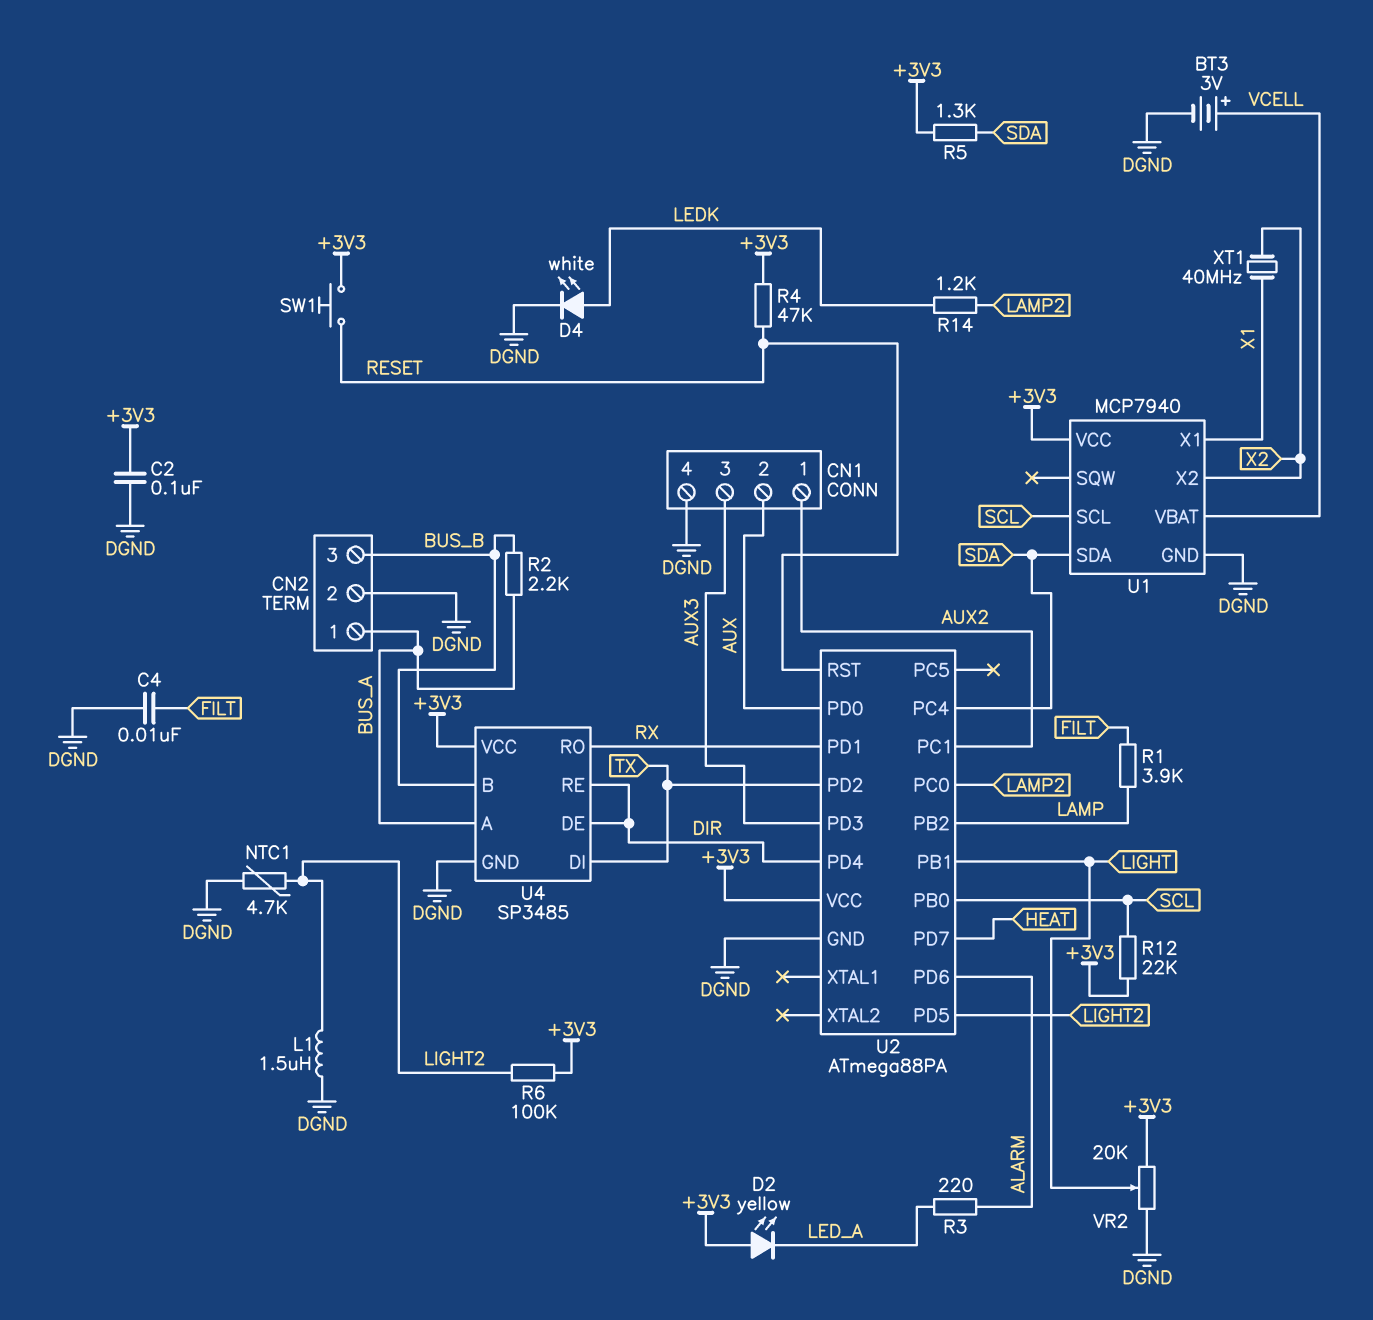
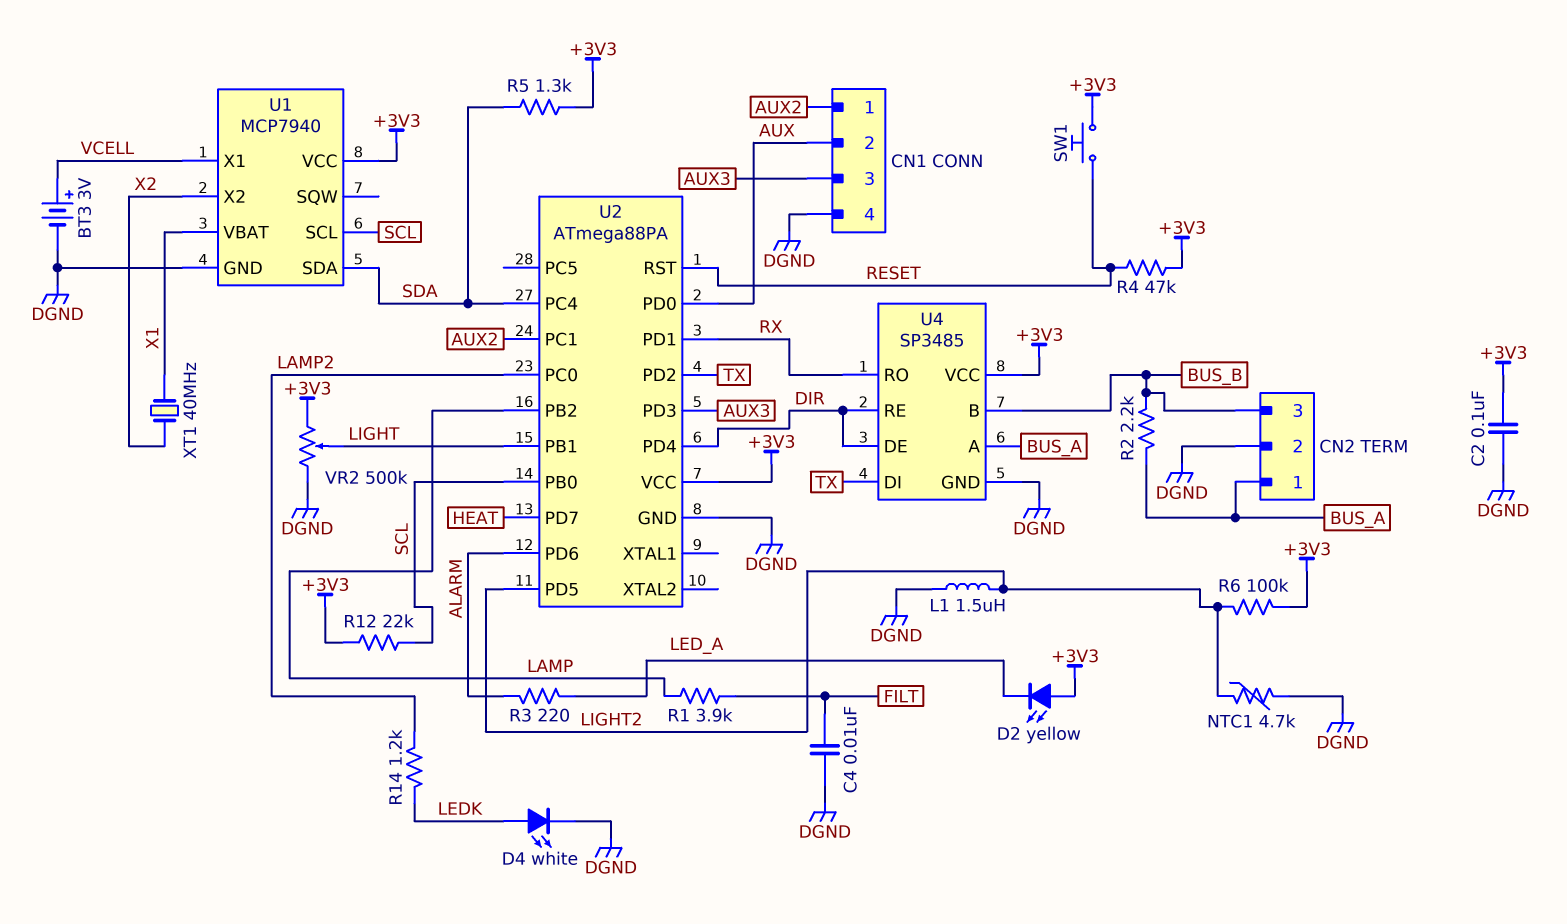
U1 pin VBAT: VCELL -> X1
U1 pin X1: X1 -> VCELL
VR2: 20k (+3V3, DGND, wiper LIGHT) -> 500k (+3V3, DGND, wiper LIGHT)

